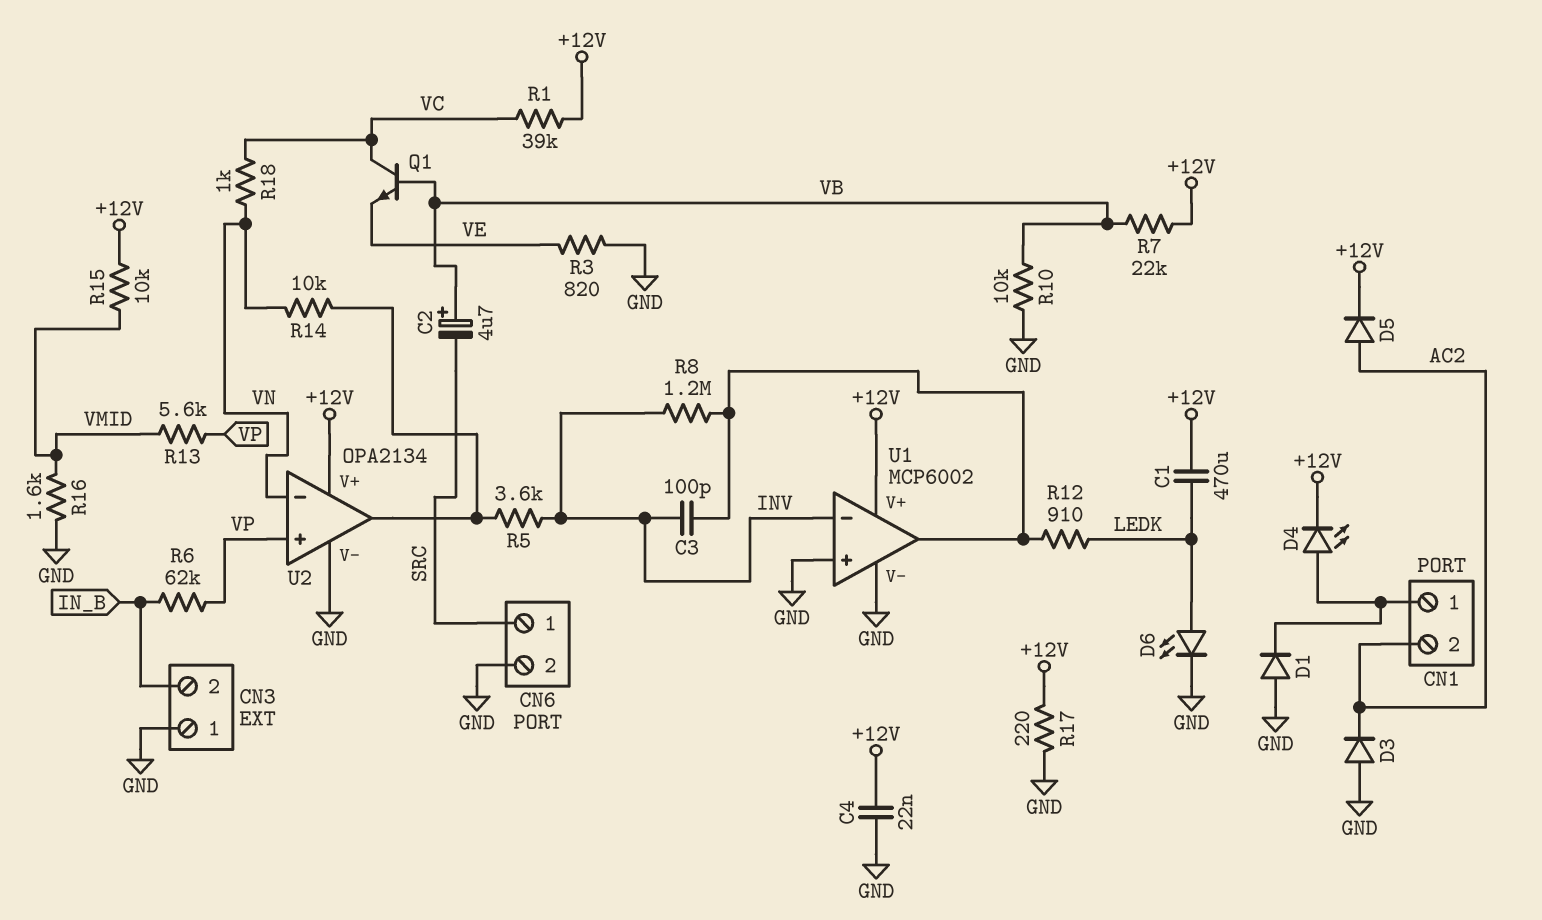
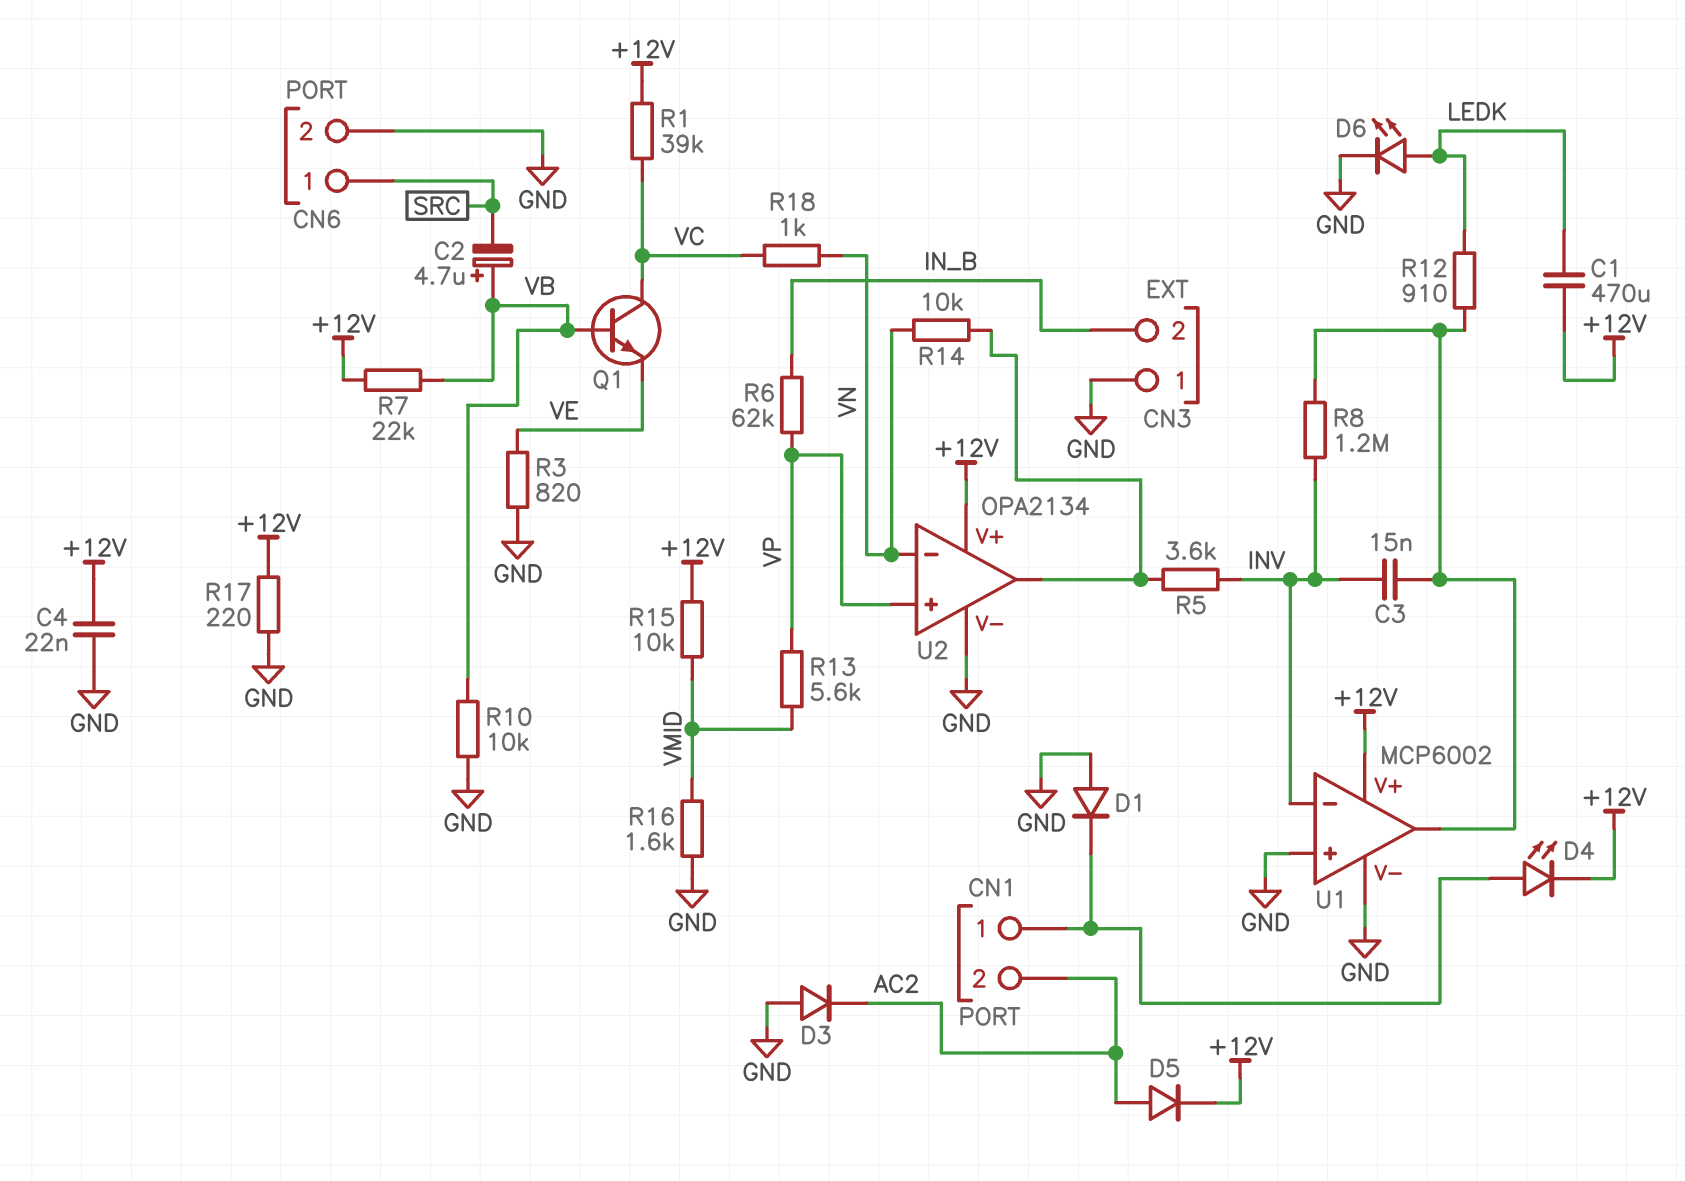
C3: 100pF (INV, U1/out) -> 15nF (INV, U1/out)

